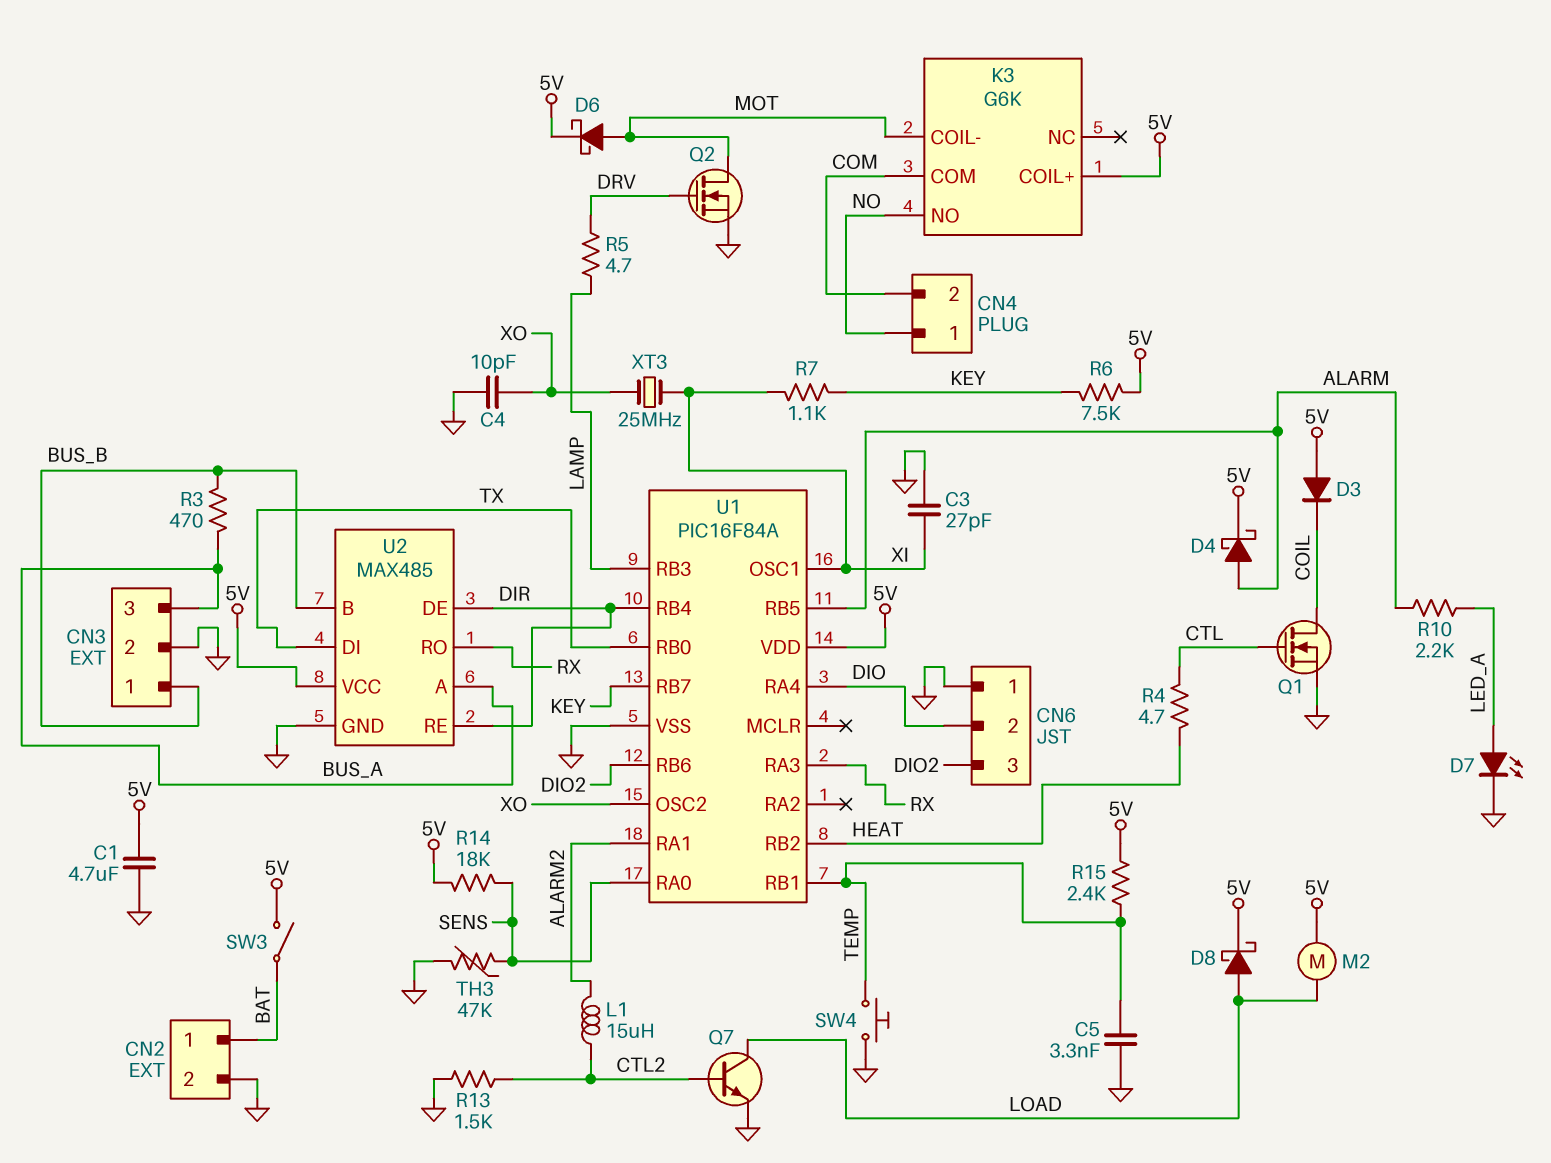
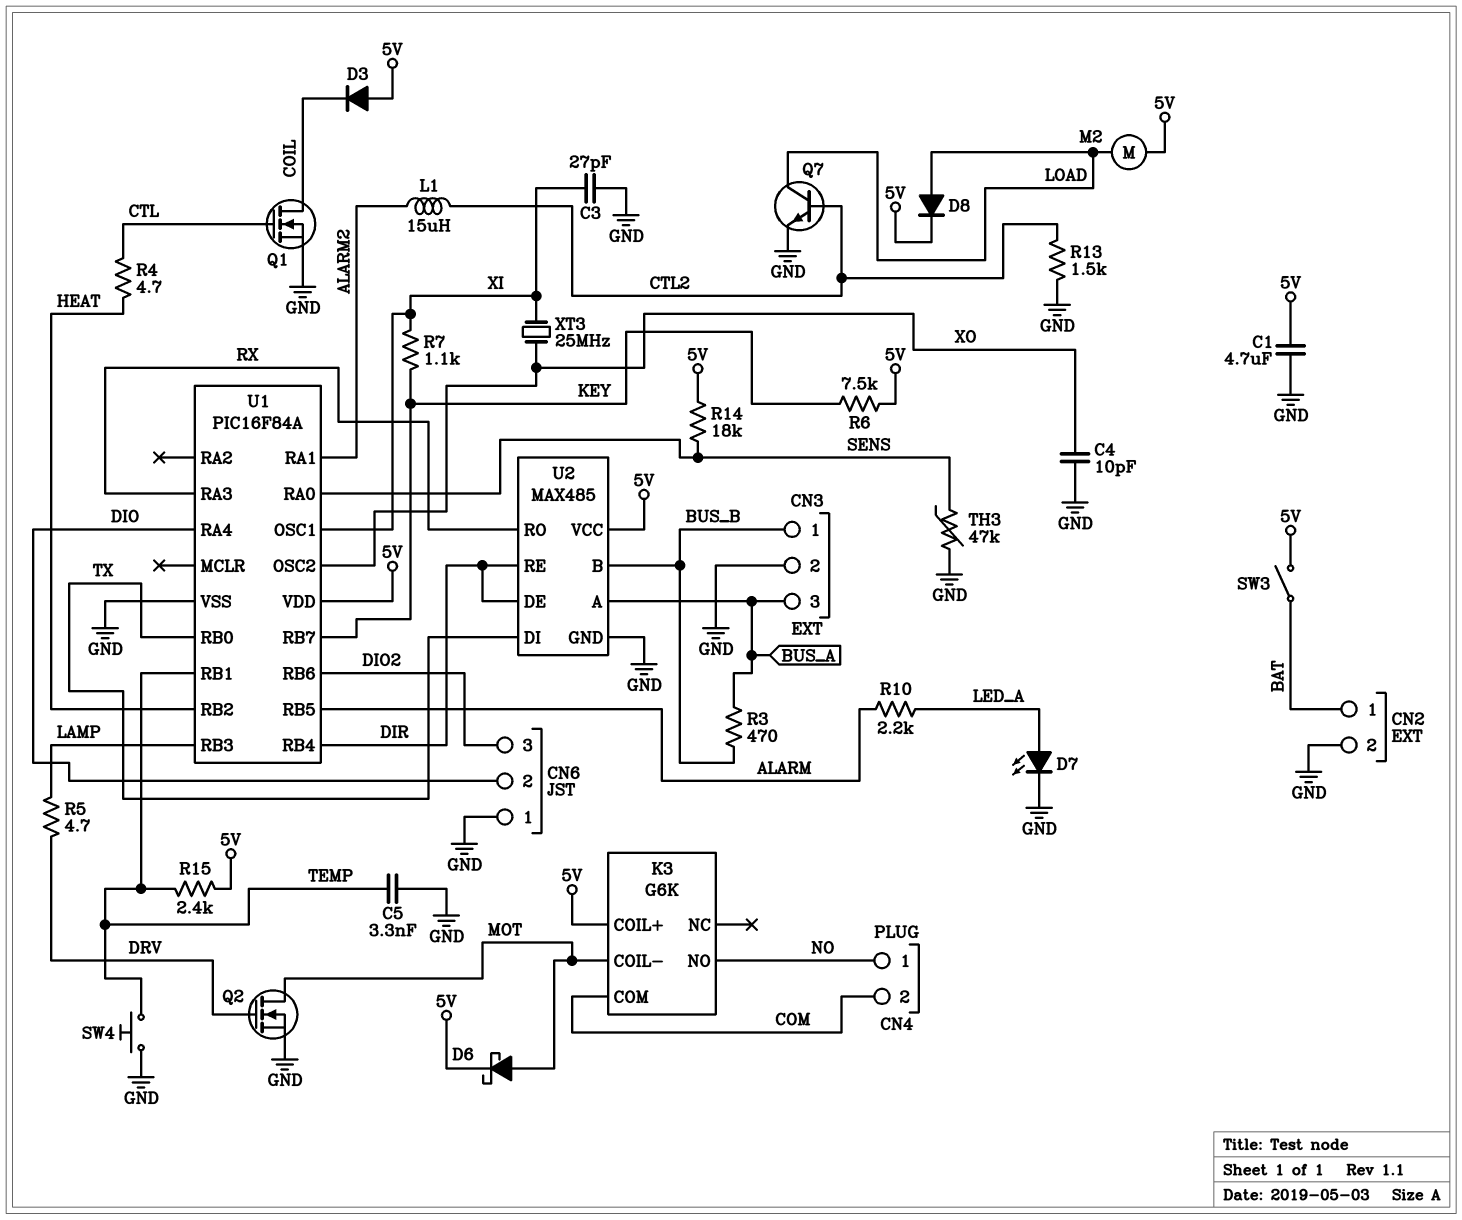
D4: schottky (A ALARM, K 5V) -> none
D8: schottky (A LOAD, K 5V) -> diode (A LOAD, K 5V)

